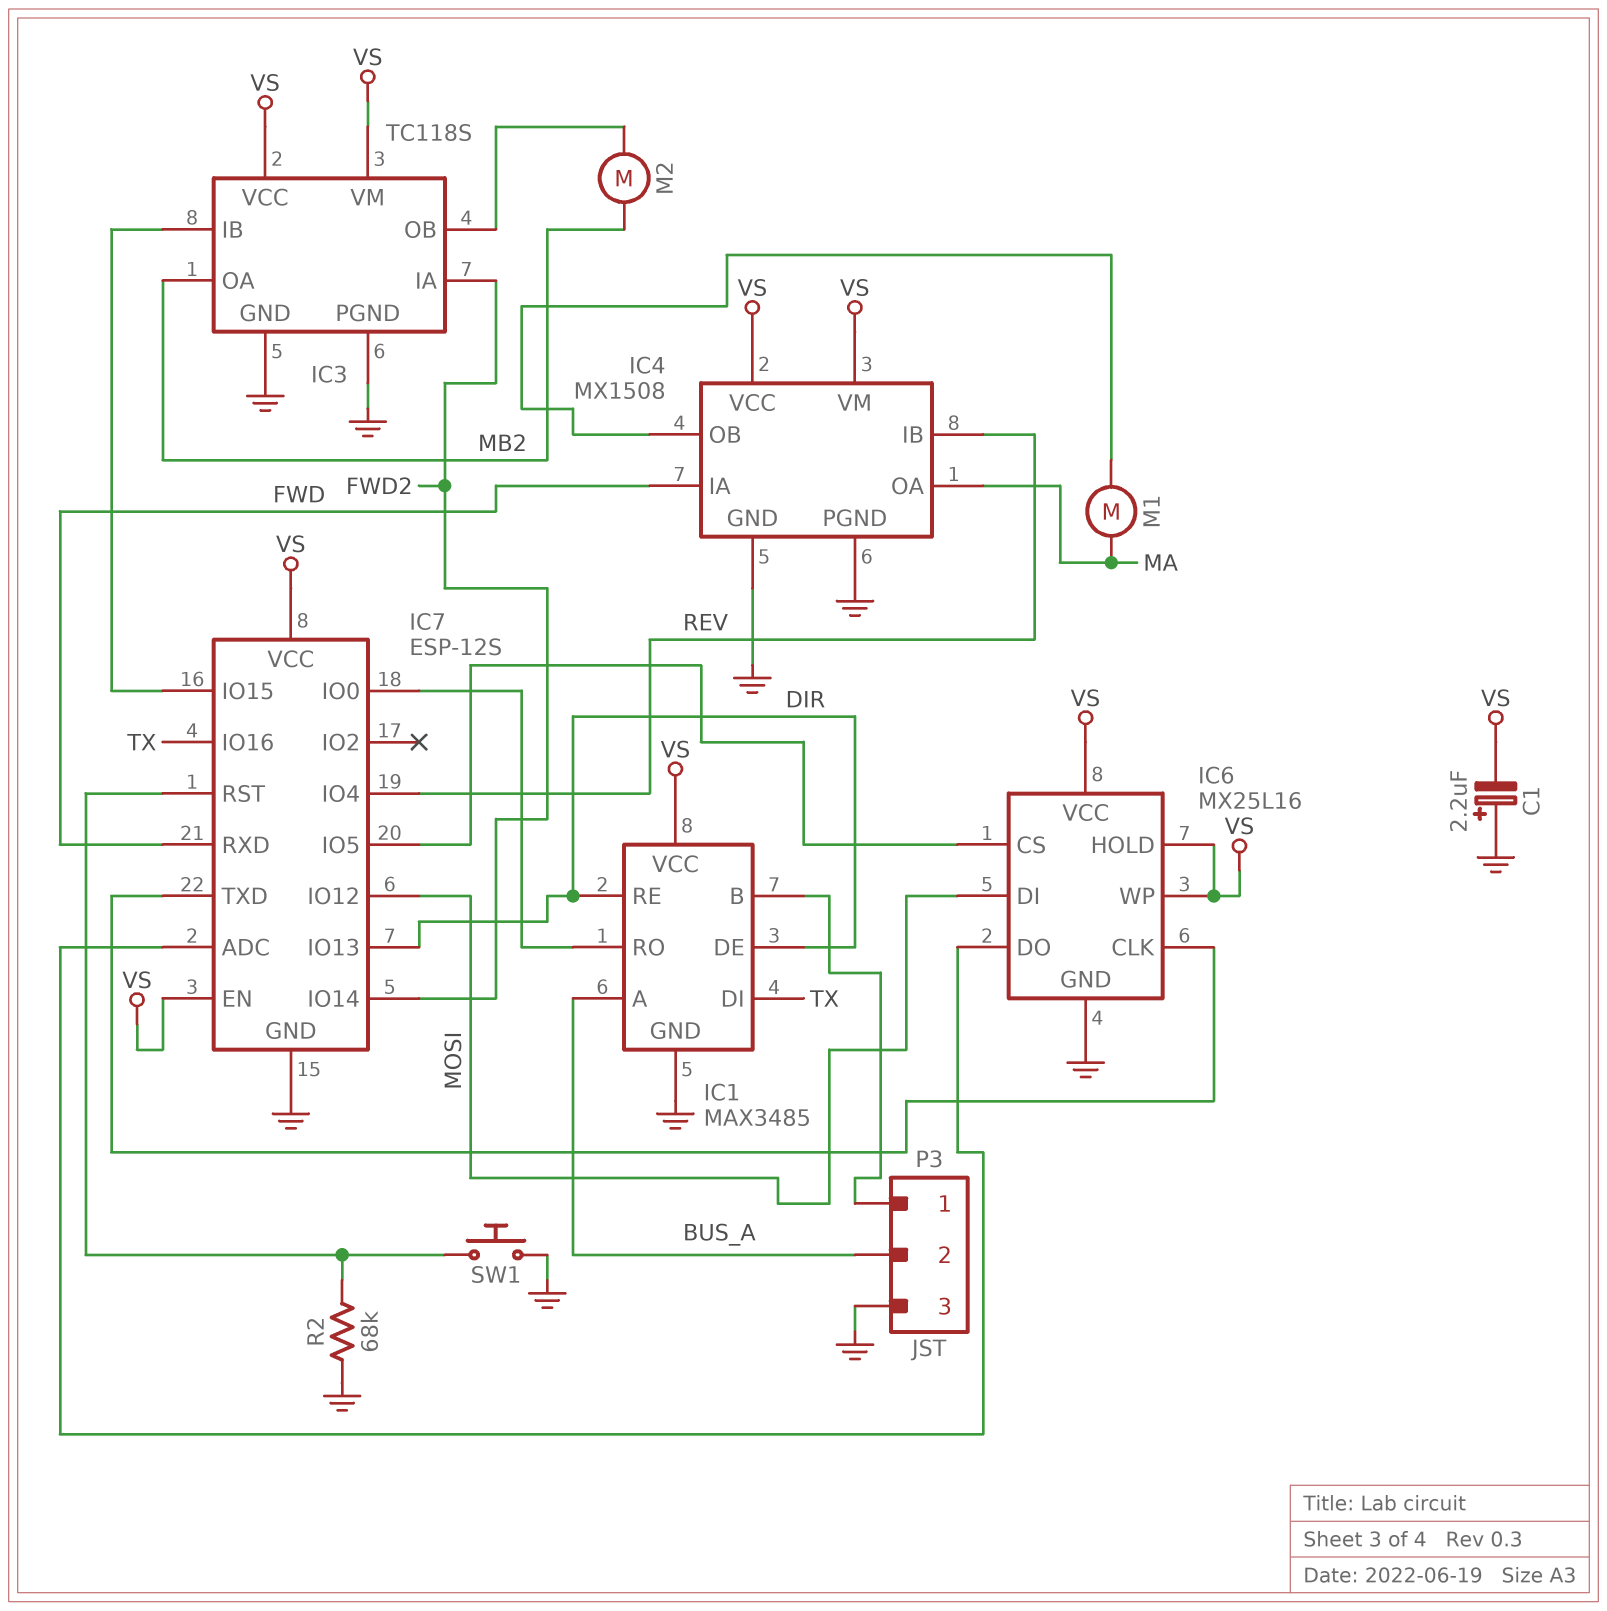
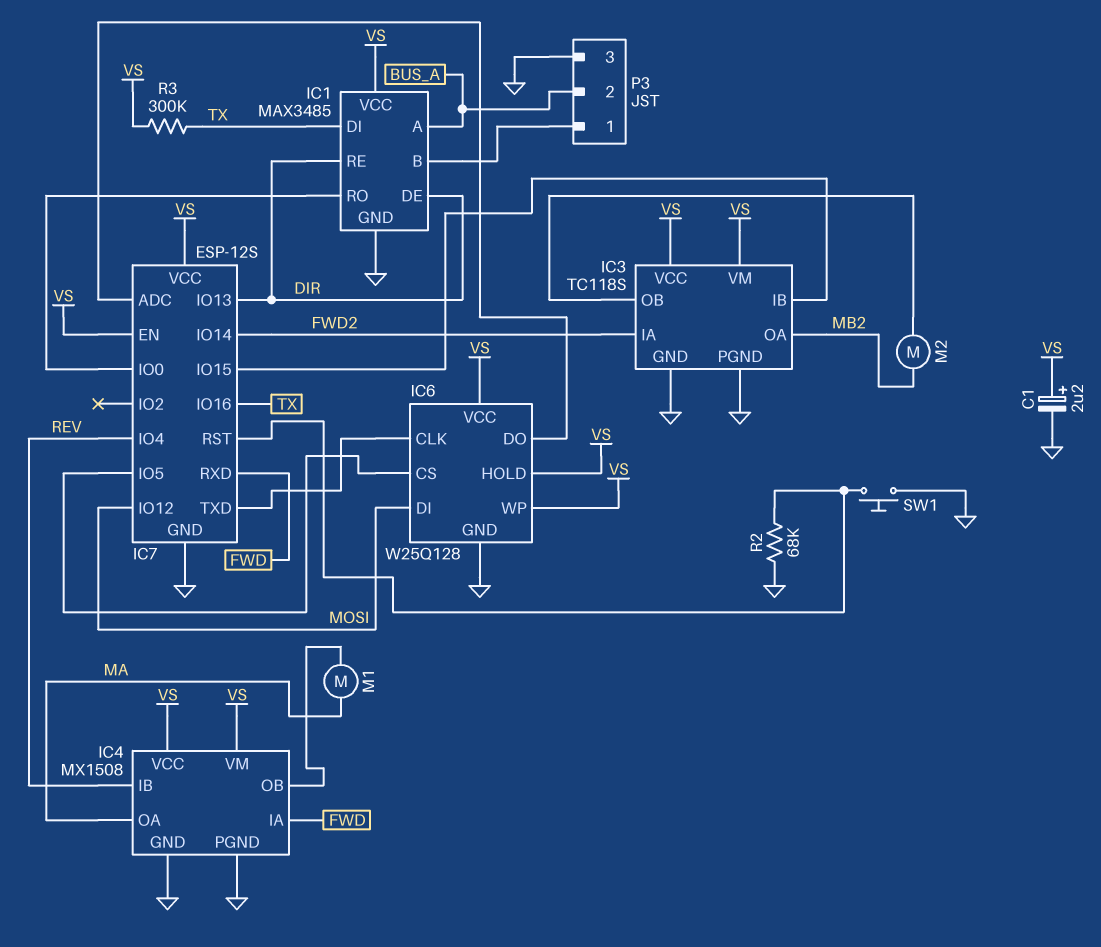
C1: 2.2uF (plus GND, minus VS) -> 2.2uF (plus VS, minus GND)
IC6: MX25L16 -> W25Q128
R3: none -> 300k (TX, VS)

